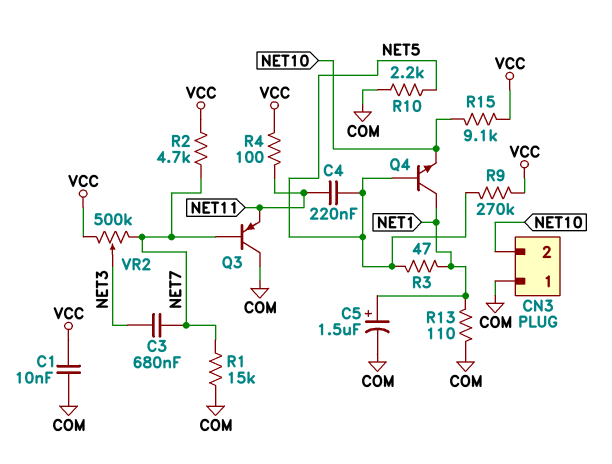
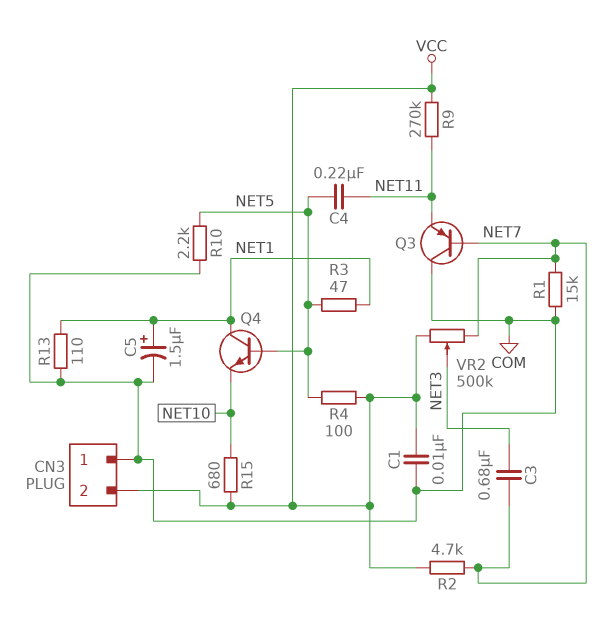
CN3 pin 2: NET10 -> VCC
R4: 100 (NET11, VCC) -> 100 (NET5, VCC)
R9: 270k (NET5, VCC) -> 270k (NET11, VCC)
R15: 9.1k (NET10, VCC) -> 680 (NET10, VCC)

